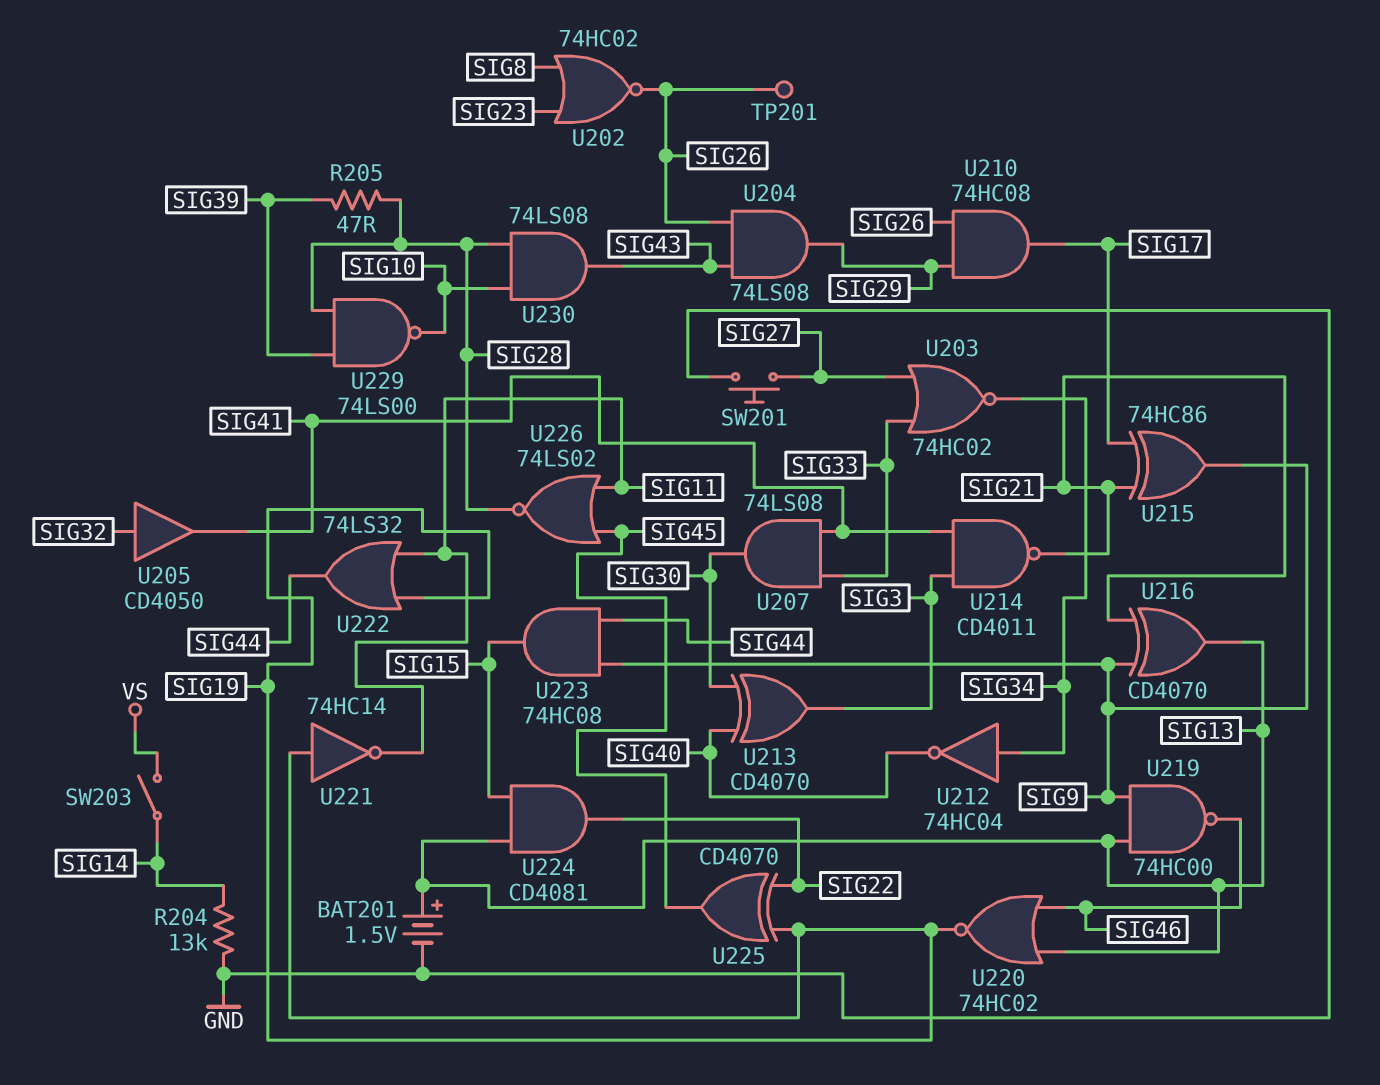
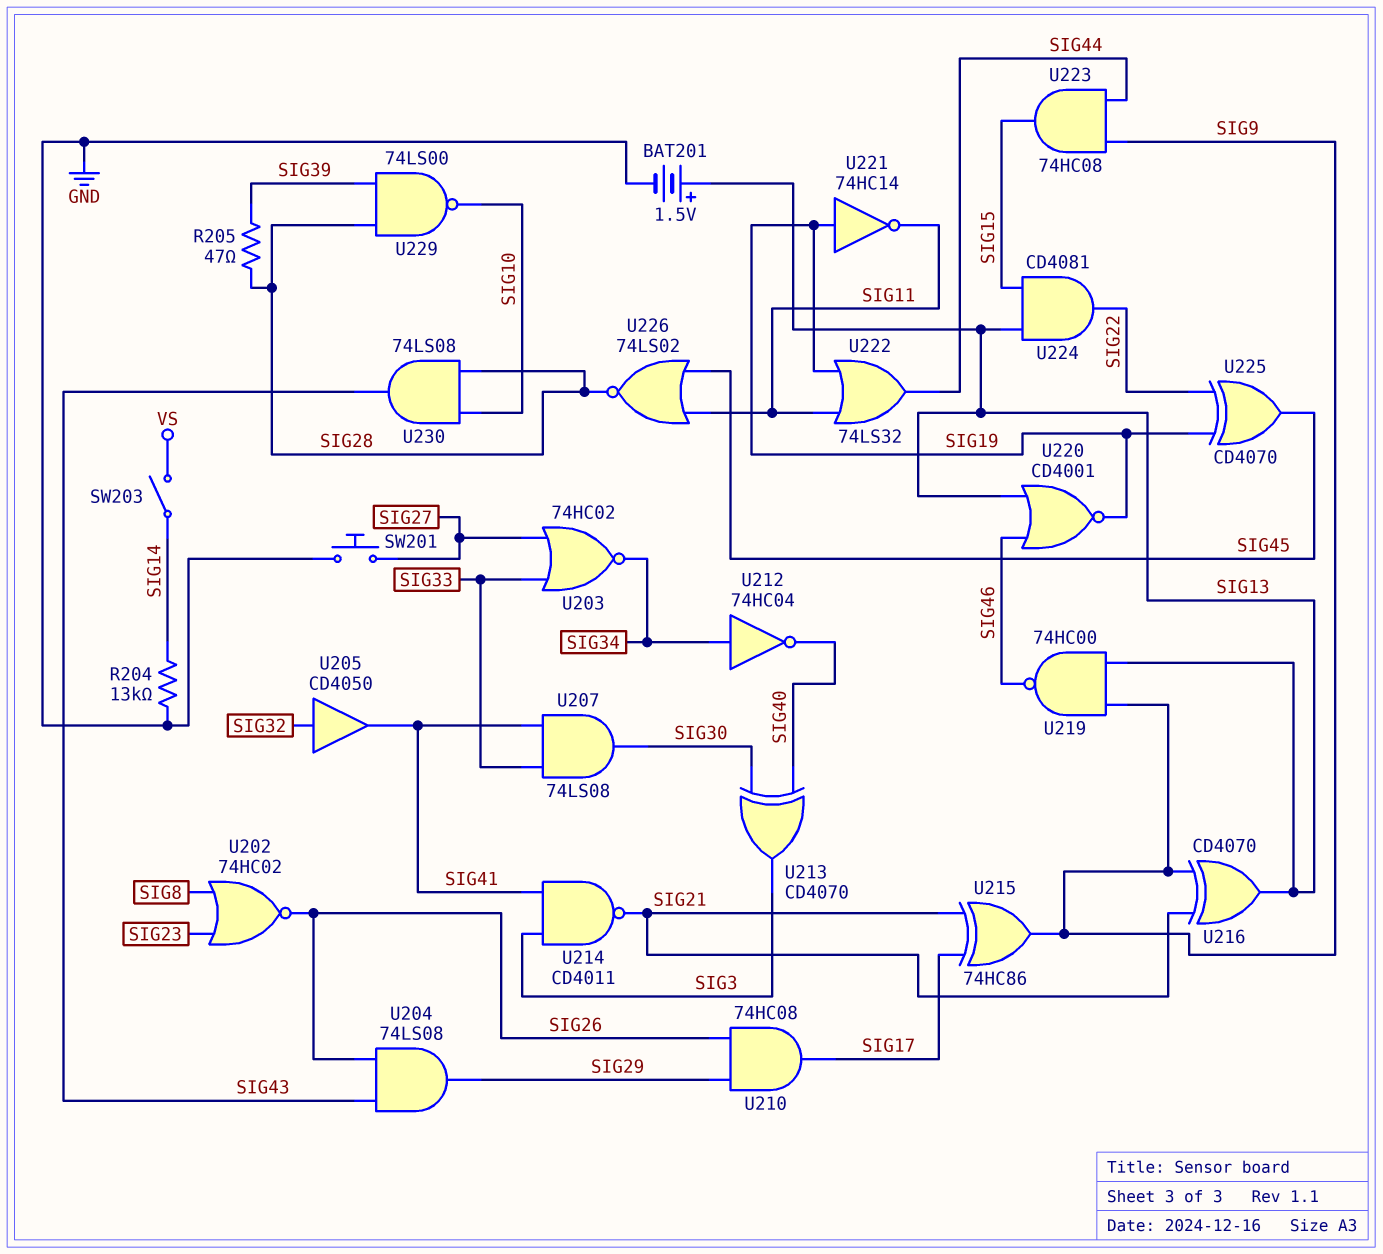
TP201: test point (SIG26) -> none
U220: NOR 74HC02 (in SIG13, in SIG46, out SIG19) -> NOR CD4001 (in SIG13, in SIG46, out SIG19)

